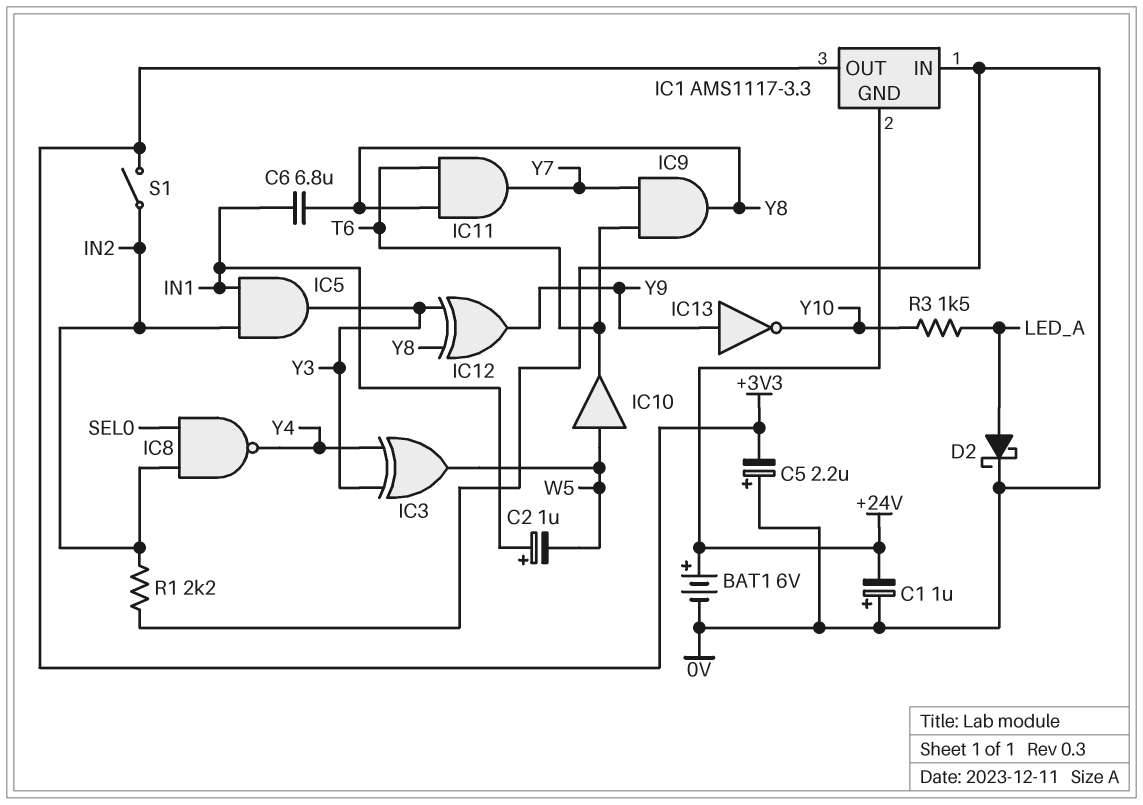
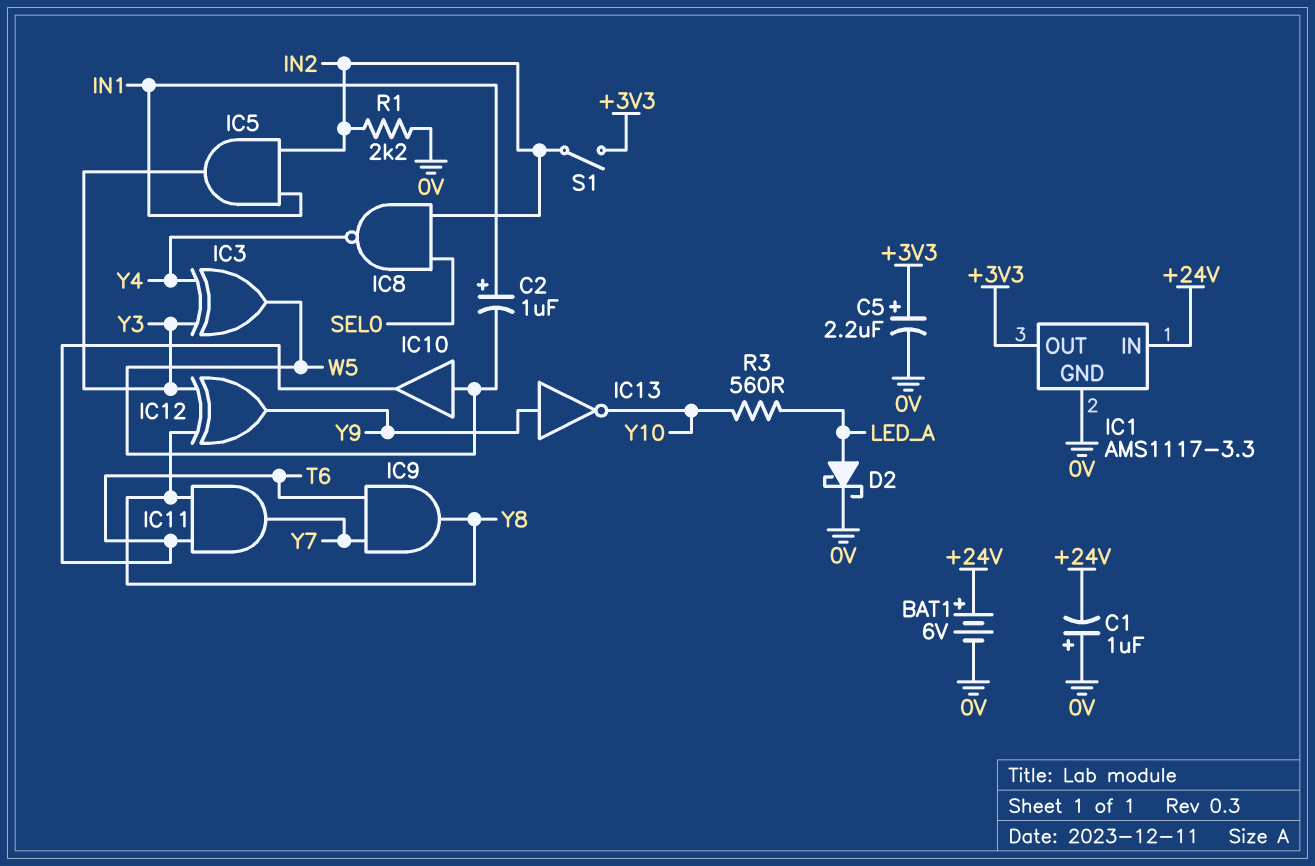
C5: 2.2uF (plus 0V, minus +3V3) -> 2.2uF (plus +3V3, minus 0V)
C6: 6.8uF (IN1, Y8) -> none
IC1 pin GND: +24V -> 0V
IC1 pin IN: 0V -> +24V
R3: 1.5k (LED_A, Y10) -> 560 (LED_A, Y10)

